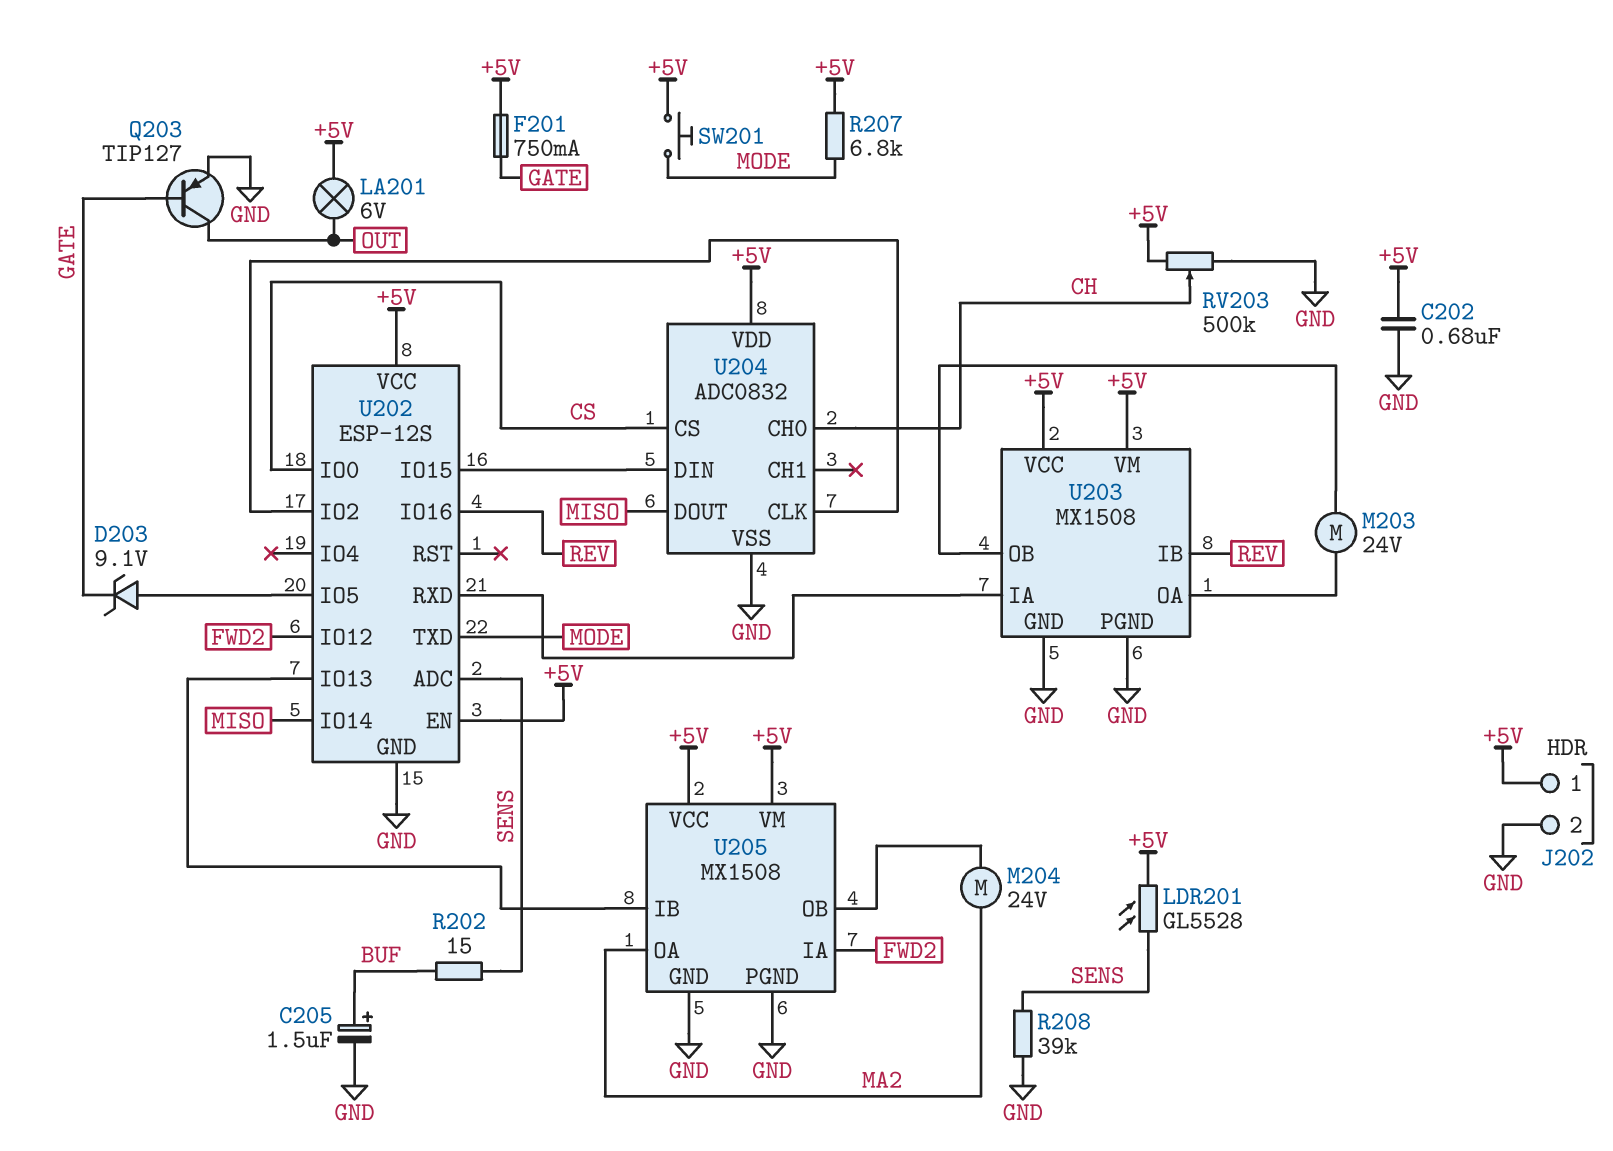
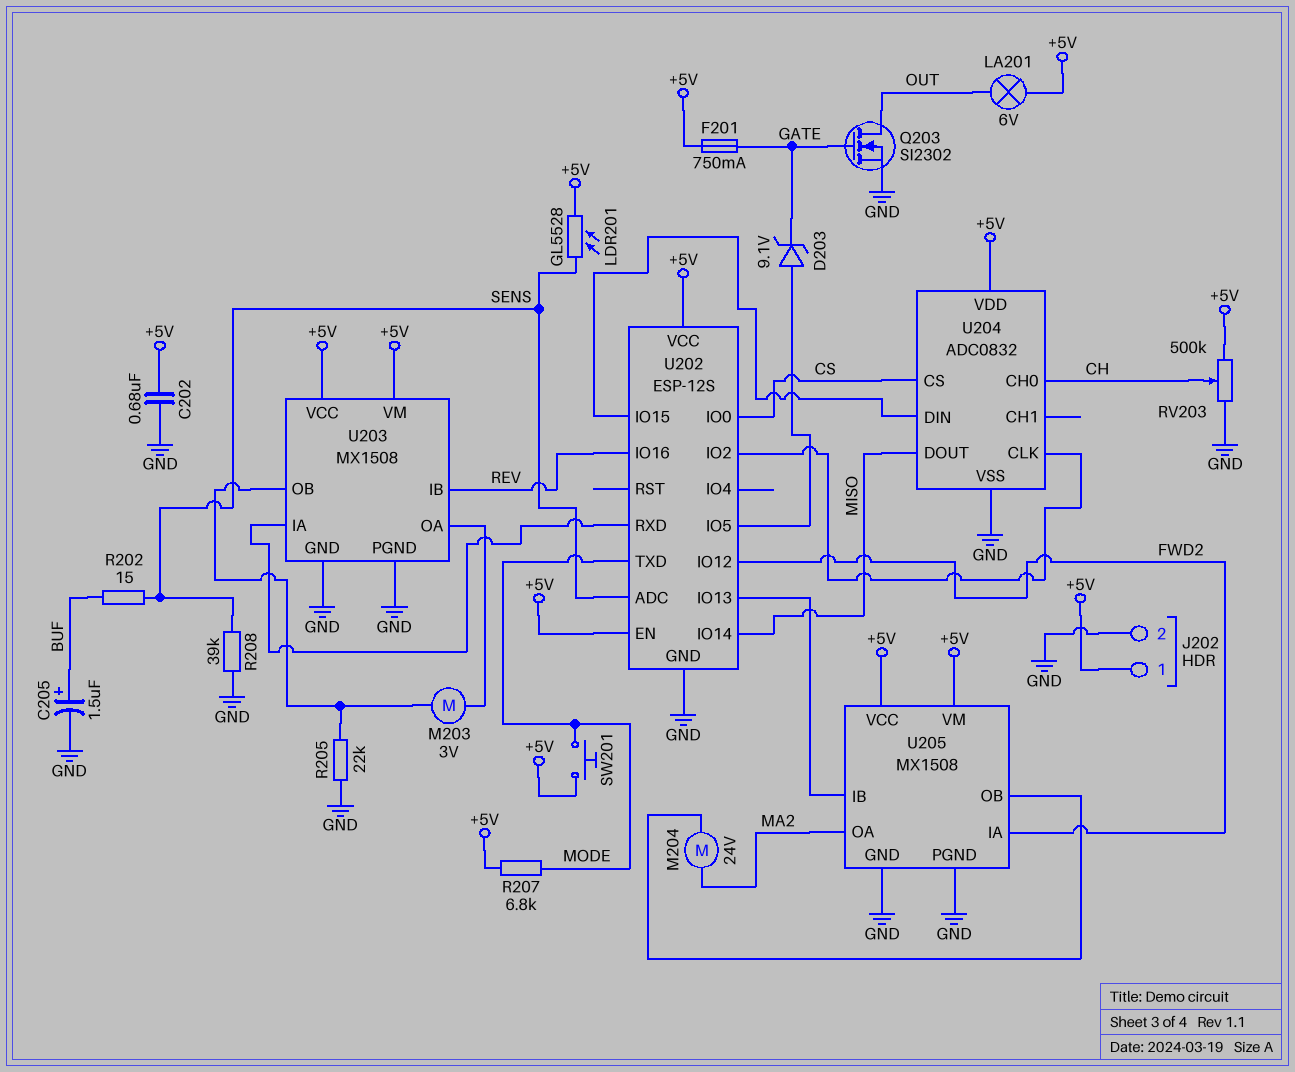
M203: motor 24V (U203/OA, U203/OB) -> motor 3V (U203/OA, U203/OB)
Q203: PNP TIP127 (B GATE, C OUT, E GND) -> NMOS SI2302 (G GATE, D OUT, S GND)
R205: none -> 22k (GND, U203/OB)

